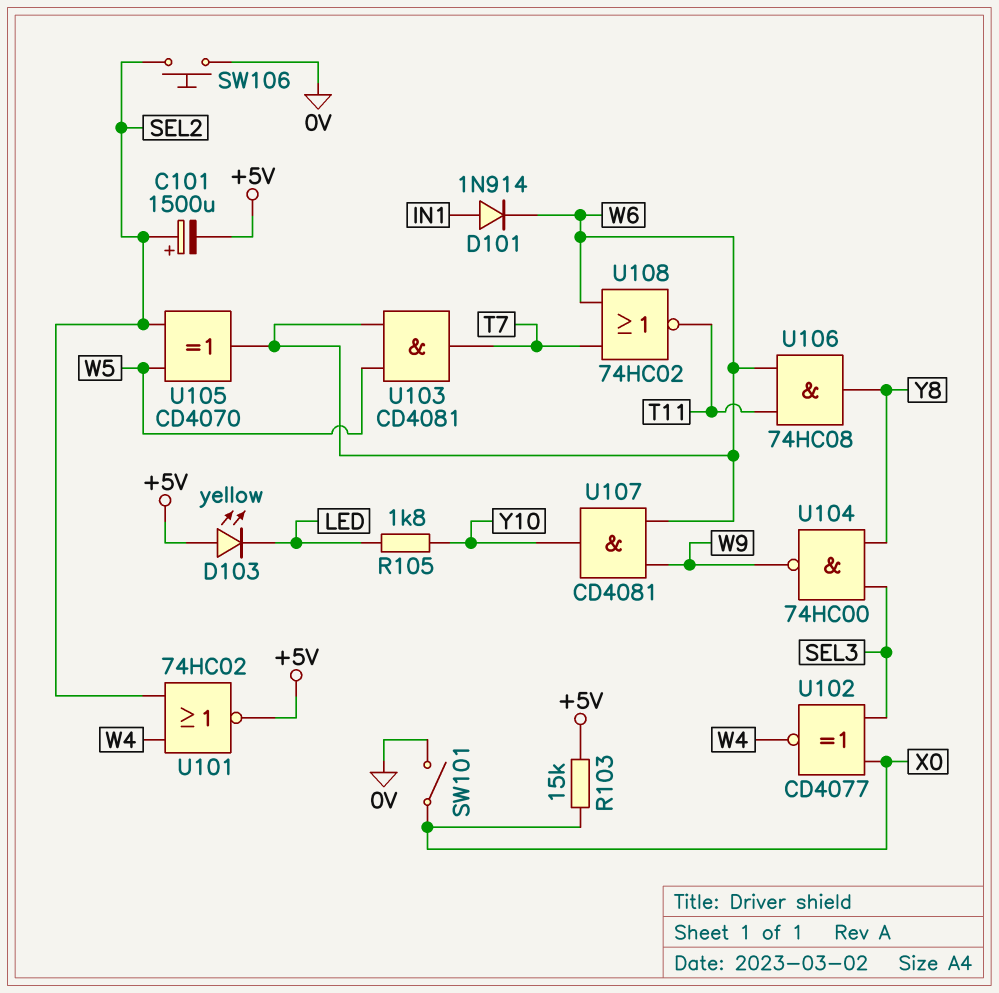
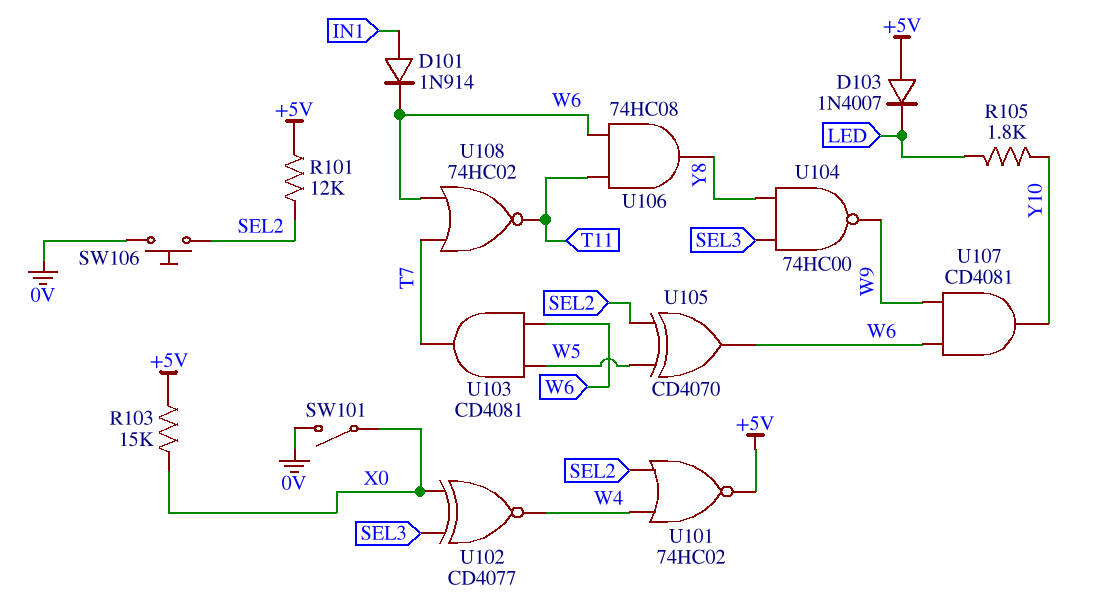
C101: 1500uF (plus SEL2, minus +5V) -> none
D103: LED yellow (A +5V, K LED) -> diode 1N4007 (A +5V, K LED)
R101: none -> 12k (+5V, SEL2)

